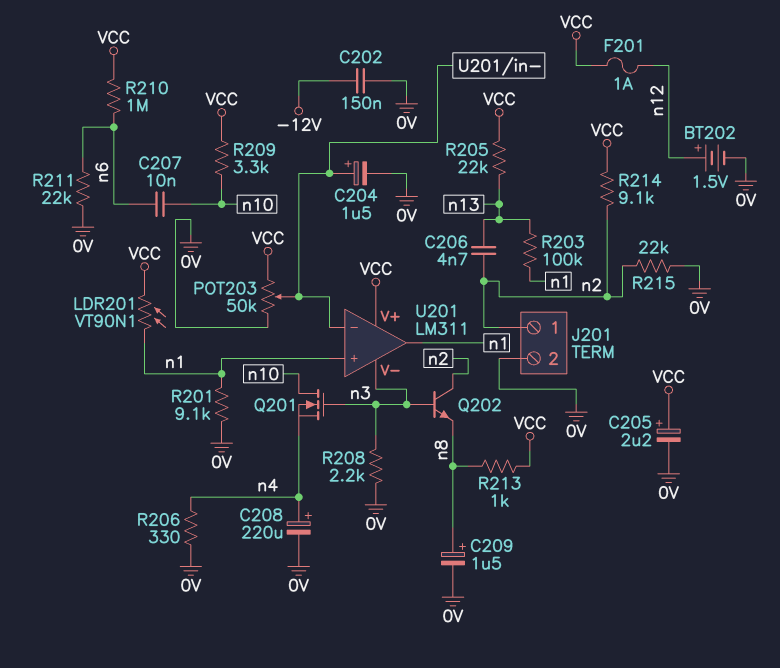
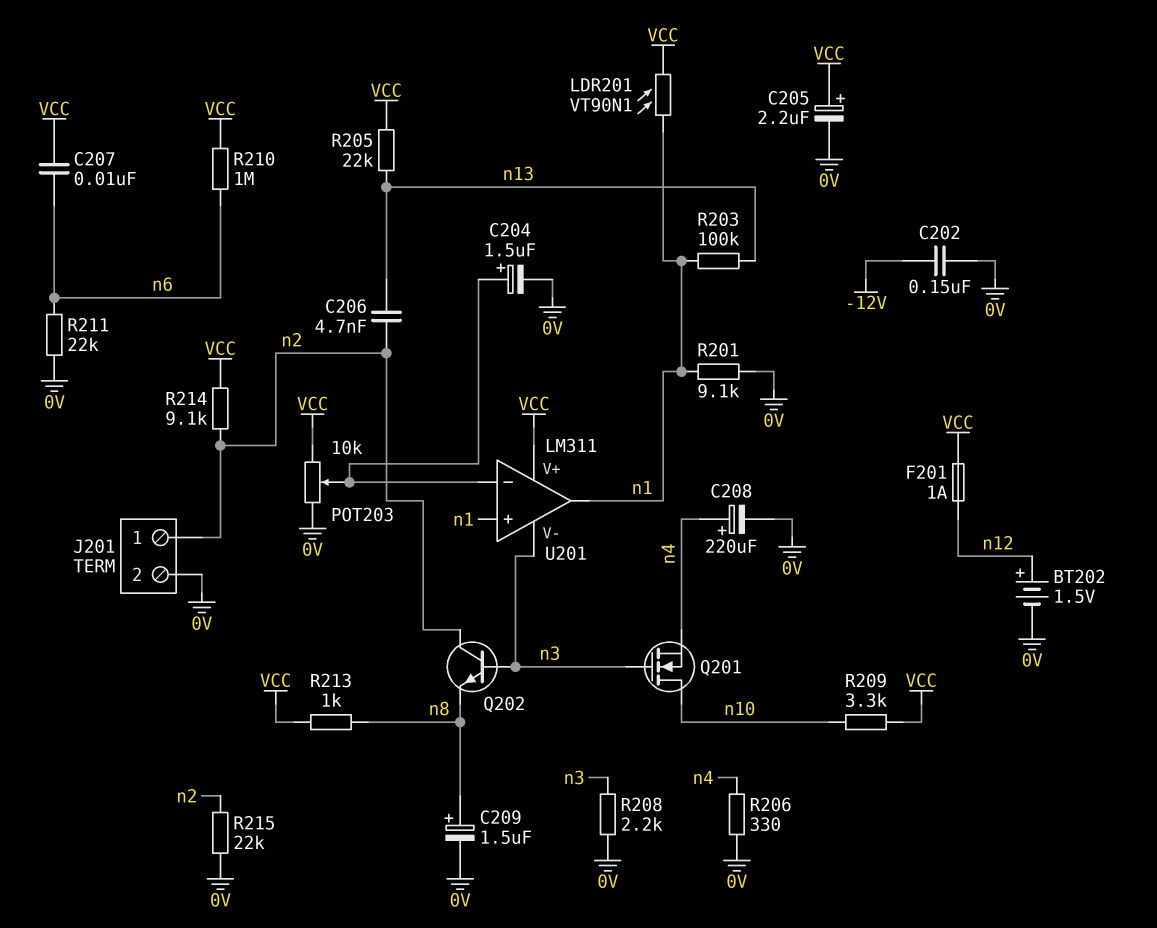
C207: 10nF (n6, n10) -> 10nF (VCC, n6)
POT203: 50k (0V, VCC, wiper U201/in-) -> 10k (0V, VCC, wiper U201/in-)

